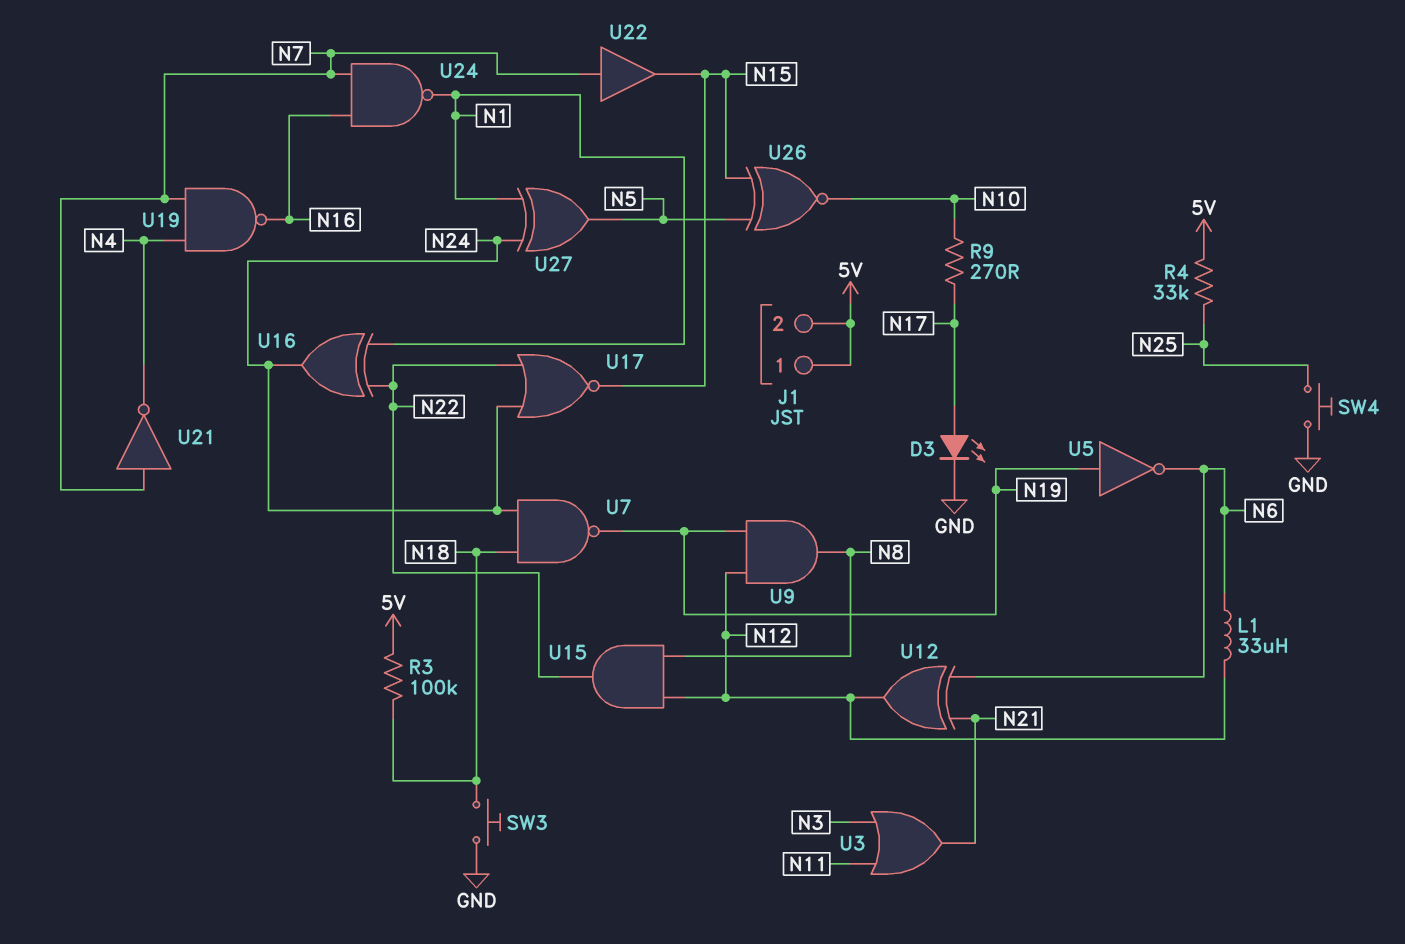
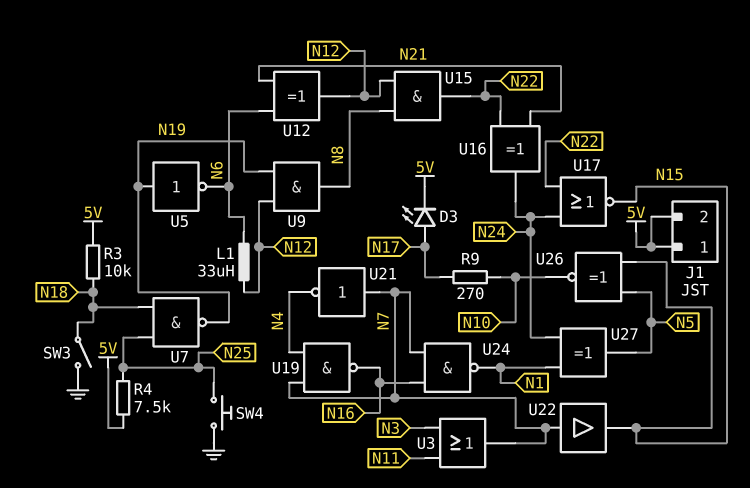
D3: LED (A N17, K GND) -> LED (A N17, K 5V)
R3: 100k (5V, N18) -> 10k (5V, N18)
R4: 33k (5V, N25) -> 7.5k (5V, N25)
SW3: button (GND, N18) -> switch (GND, N18)
U3: OR (in N3, in N11, out N21) -> OR (in N3, in N11, out N7)
U7: NAND (in N18, in N24, out N19) -> NAND (in N18, in N25, out N19)
U16: XOR (in N1, in N22, out N24) -> XOR (in N21, in N22, out N24)

